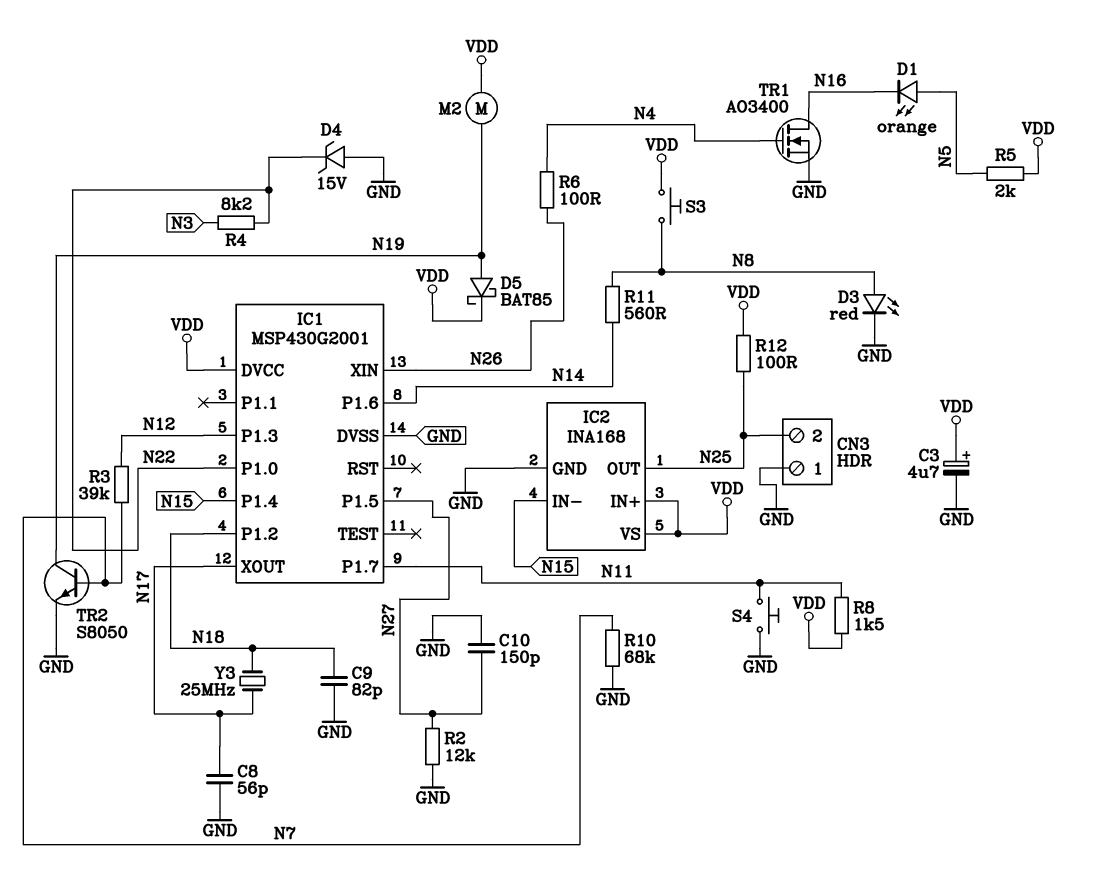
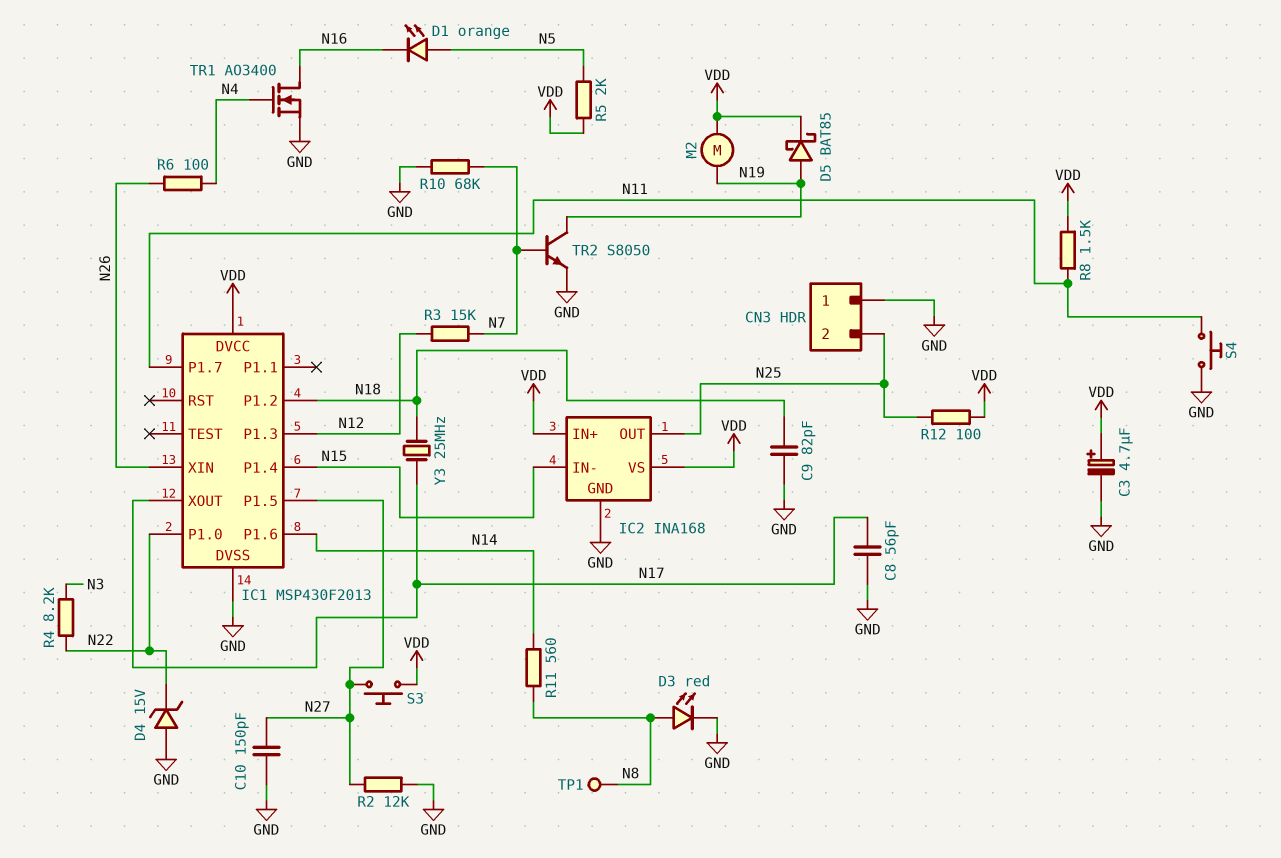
IC1: MSP430G2001 -> MSP430F2013
R3: 39k (N7, N12) -> 15k (N7, N12)
S3: button (N8, VDD) -> button (N27, VDD)
TP1: none -> test point (N8)

